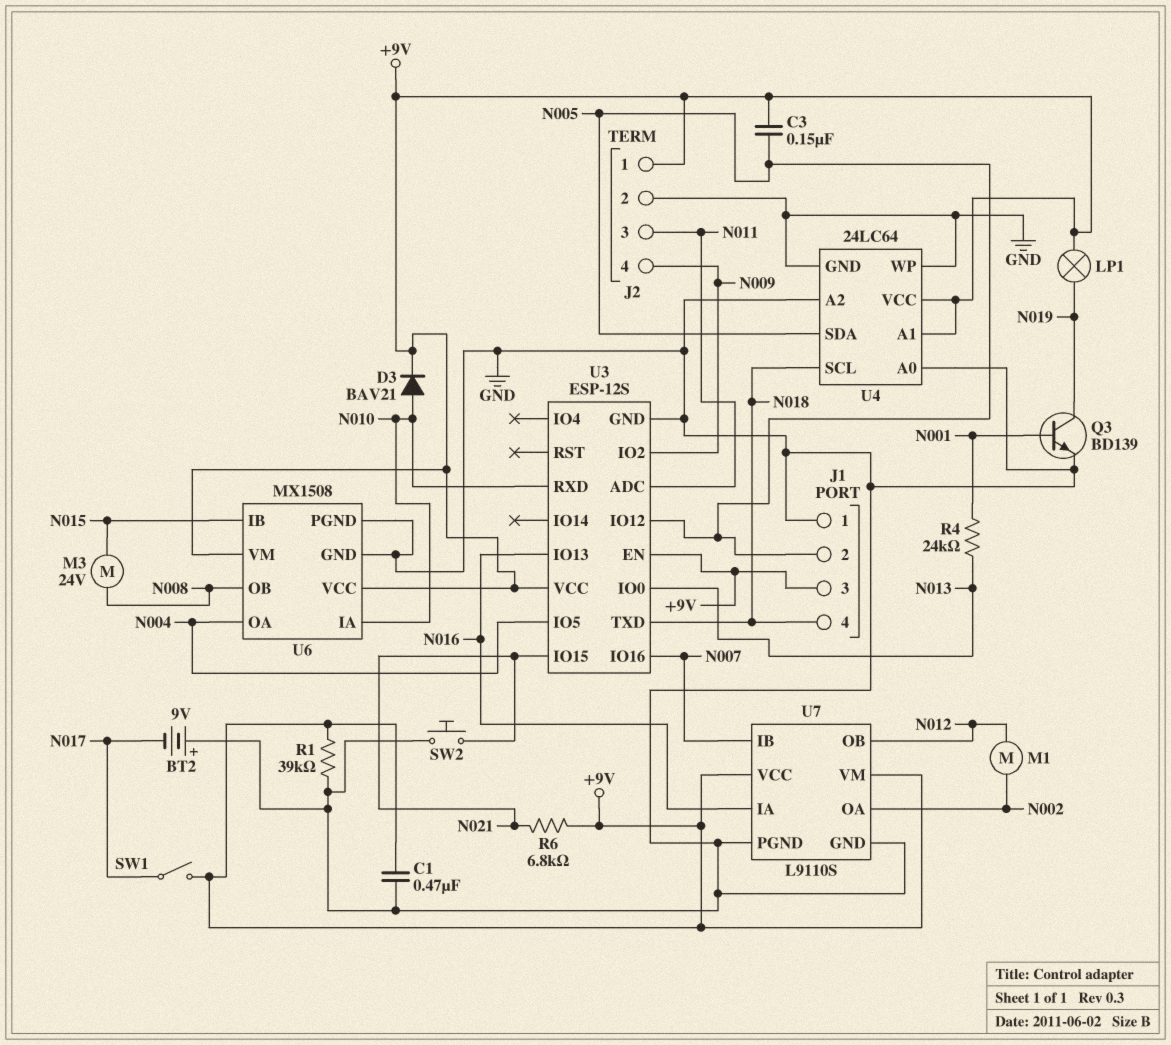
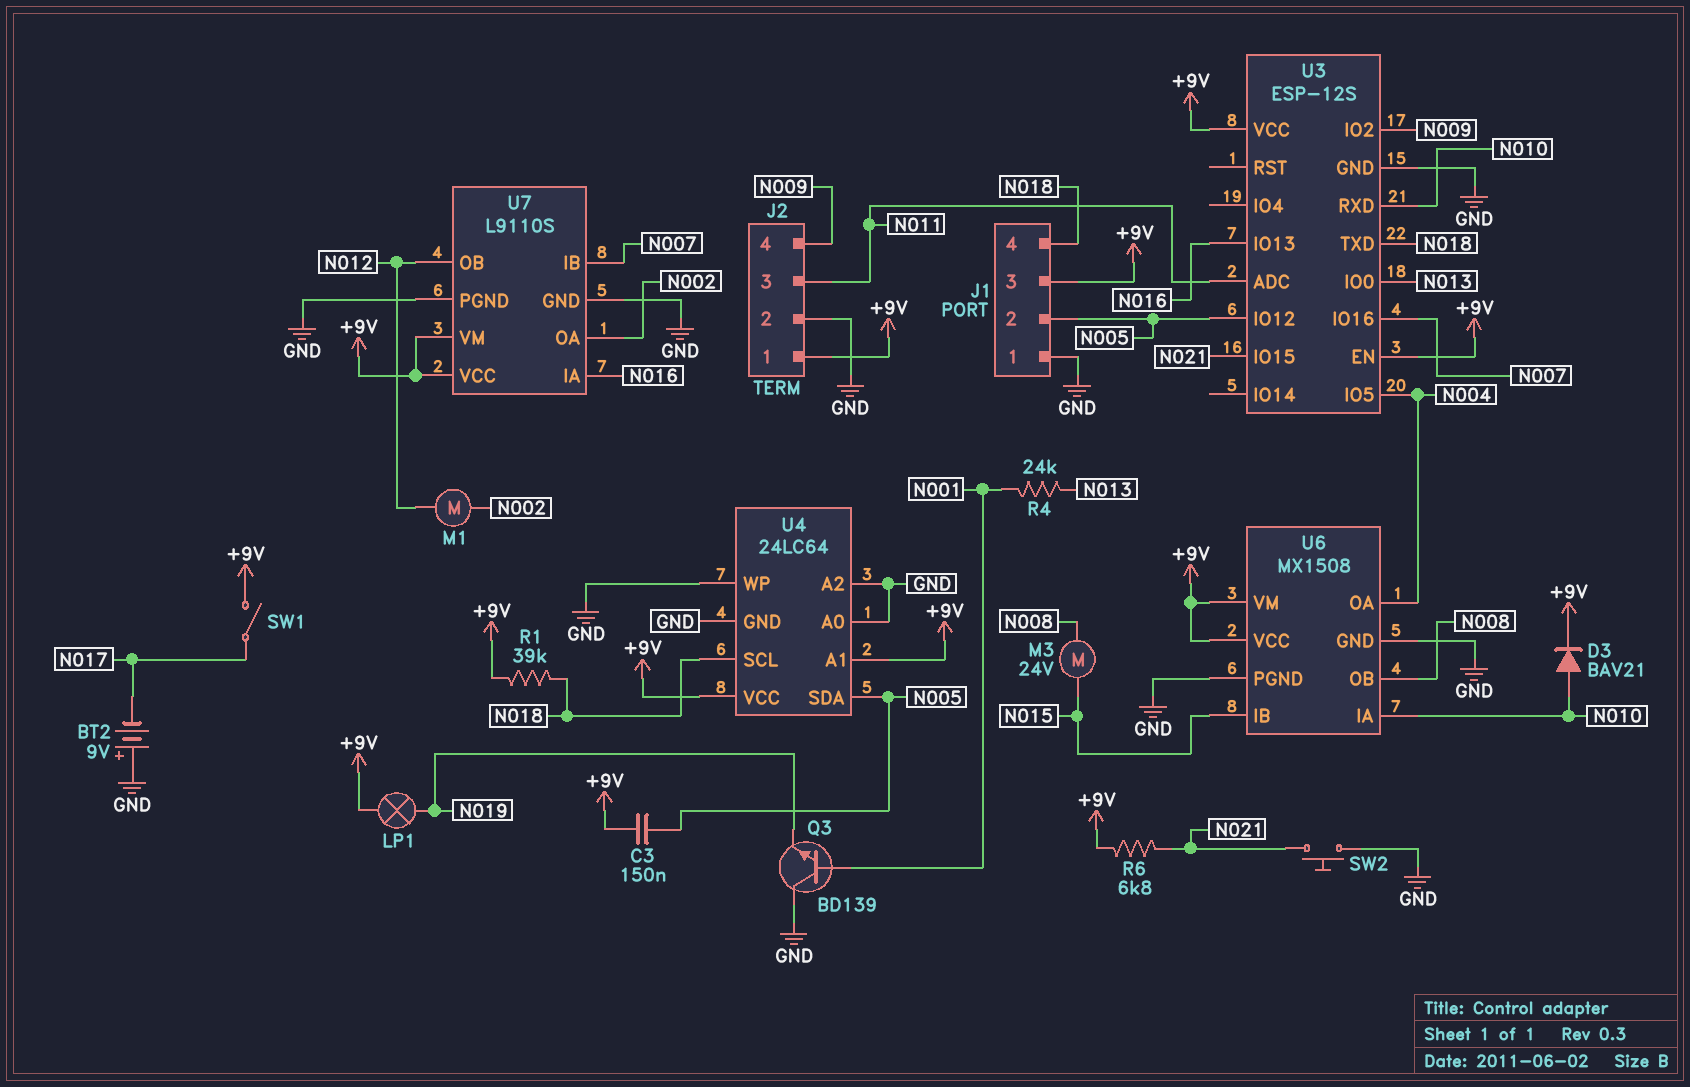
C1: 470nF (+9V, GND) -> none
Q3: NPN BD139 (B N001, C N019, E GND) -> NPN BD139 (B N001, C GND, E N019)
R1: 39k (+9V, GND) -> 39k (+9V, N018)

